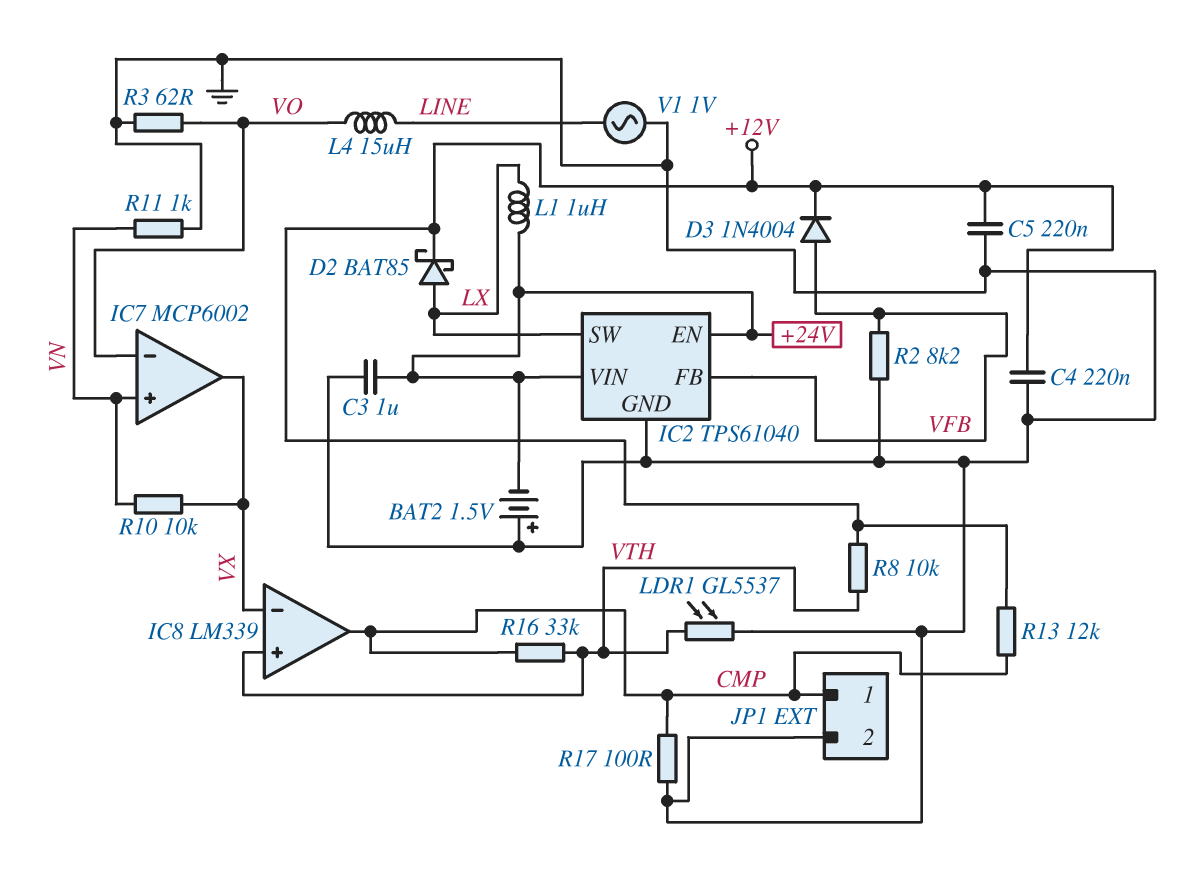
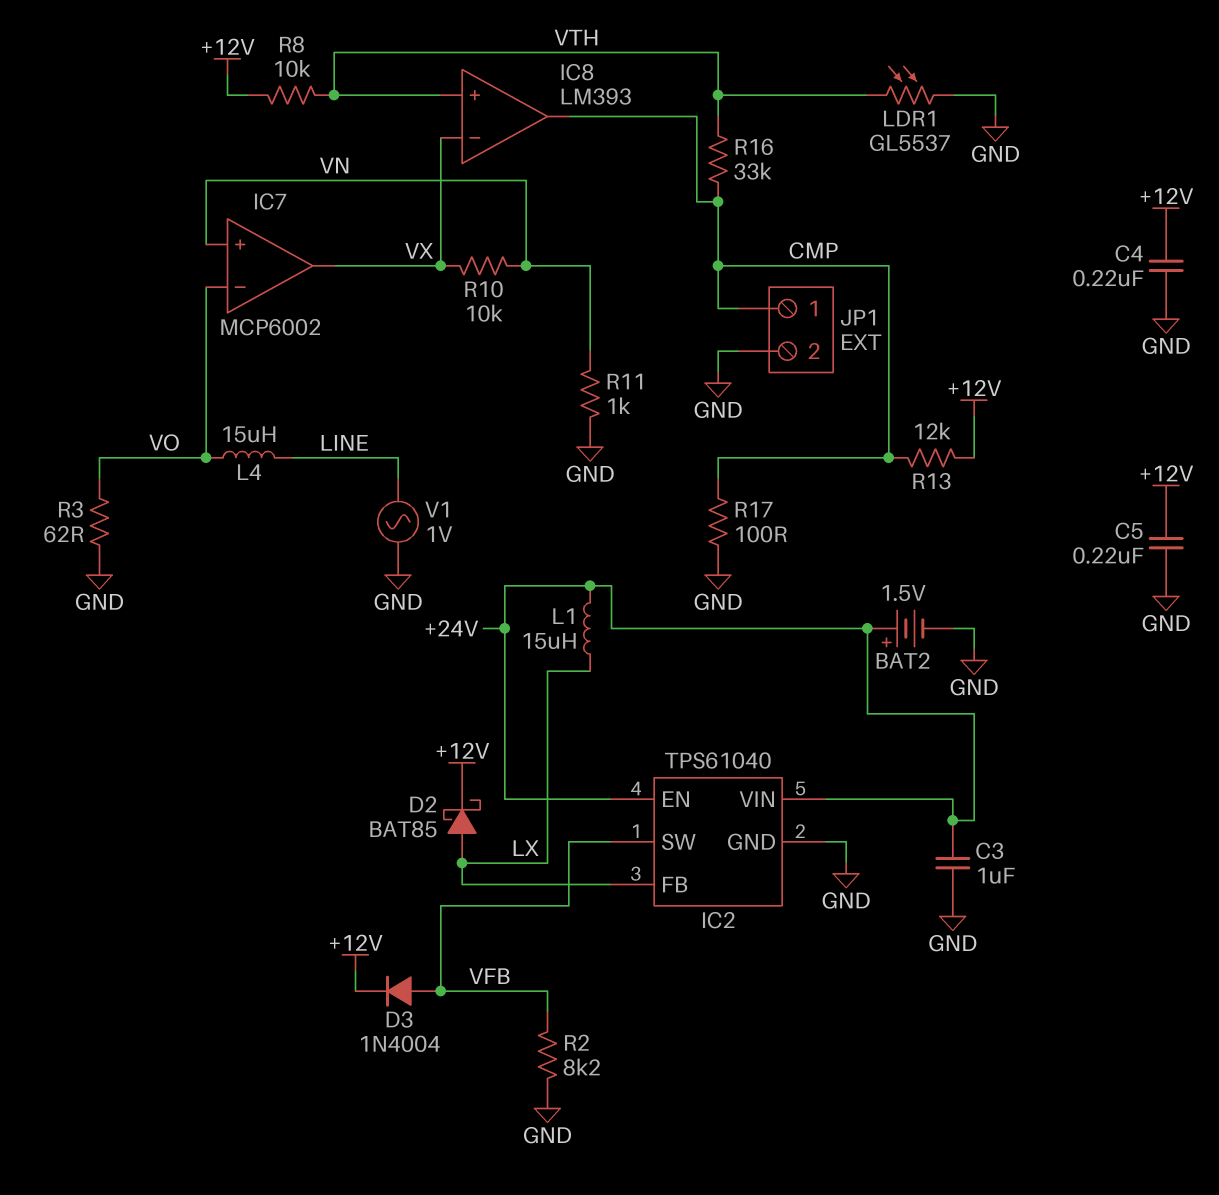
BAT2: 1.5V (plus GND, minus +24V) -> 1.5V (plus +24V, minus GND)
IC2 pin FB: VFB -> LX
IC2 pin SW: LX -> VFB
IC8: LM339 -> LM393
L1: 1uH (+24V, LX) -> 15uH (+24V, LX)

